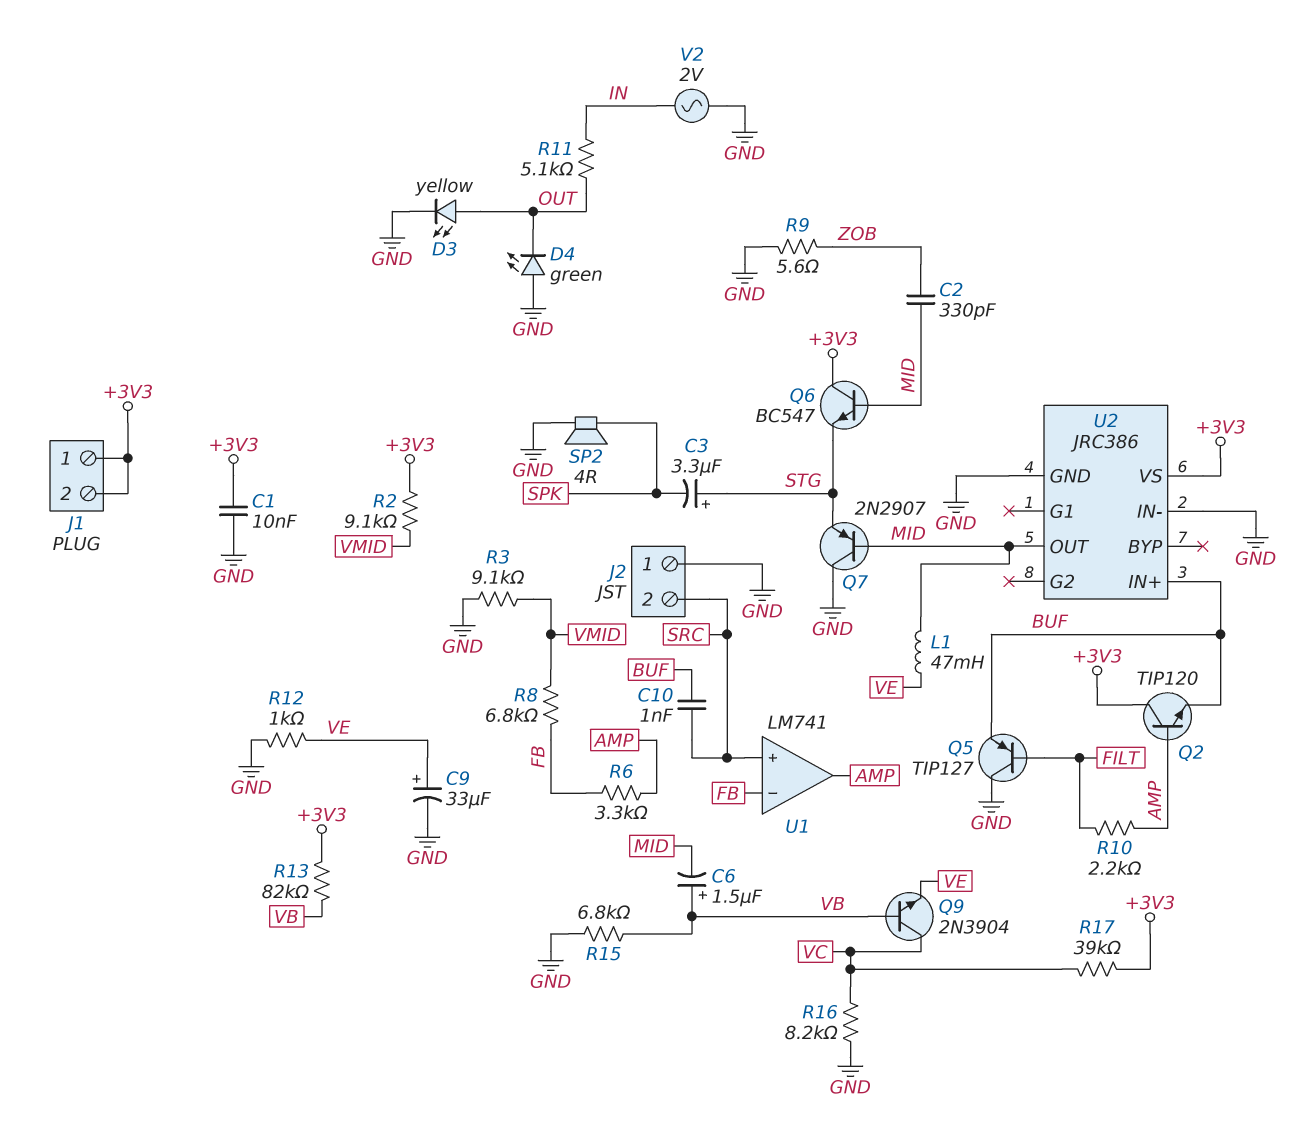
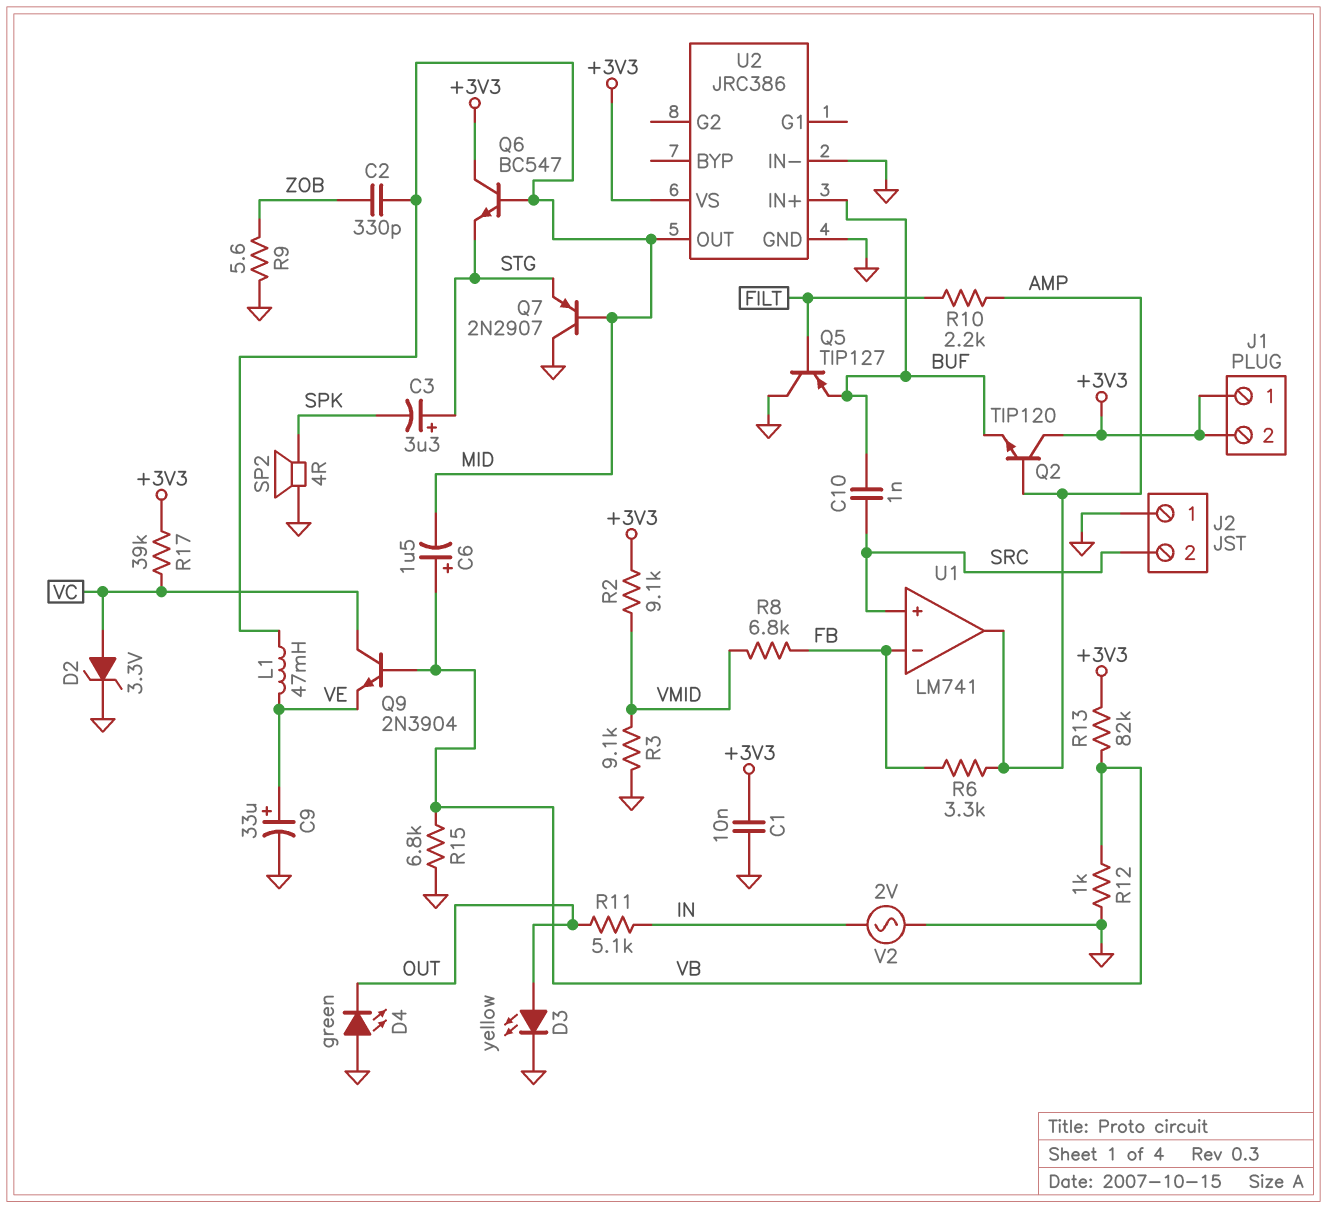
D2: none -> zener 3.3V (A VC, K GND)
R12: 1k (GND, VE) -> 1k (GND, VB)
R16: 8.2k (GND, VC) -> none

